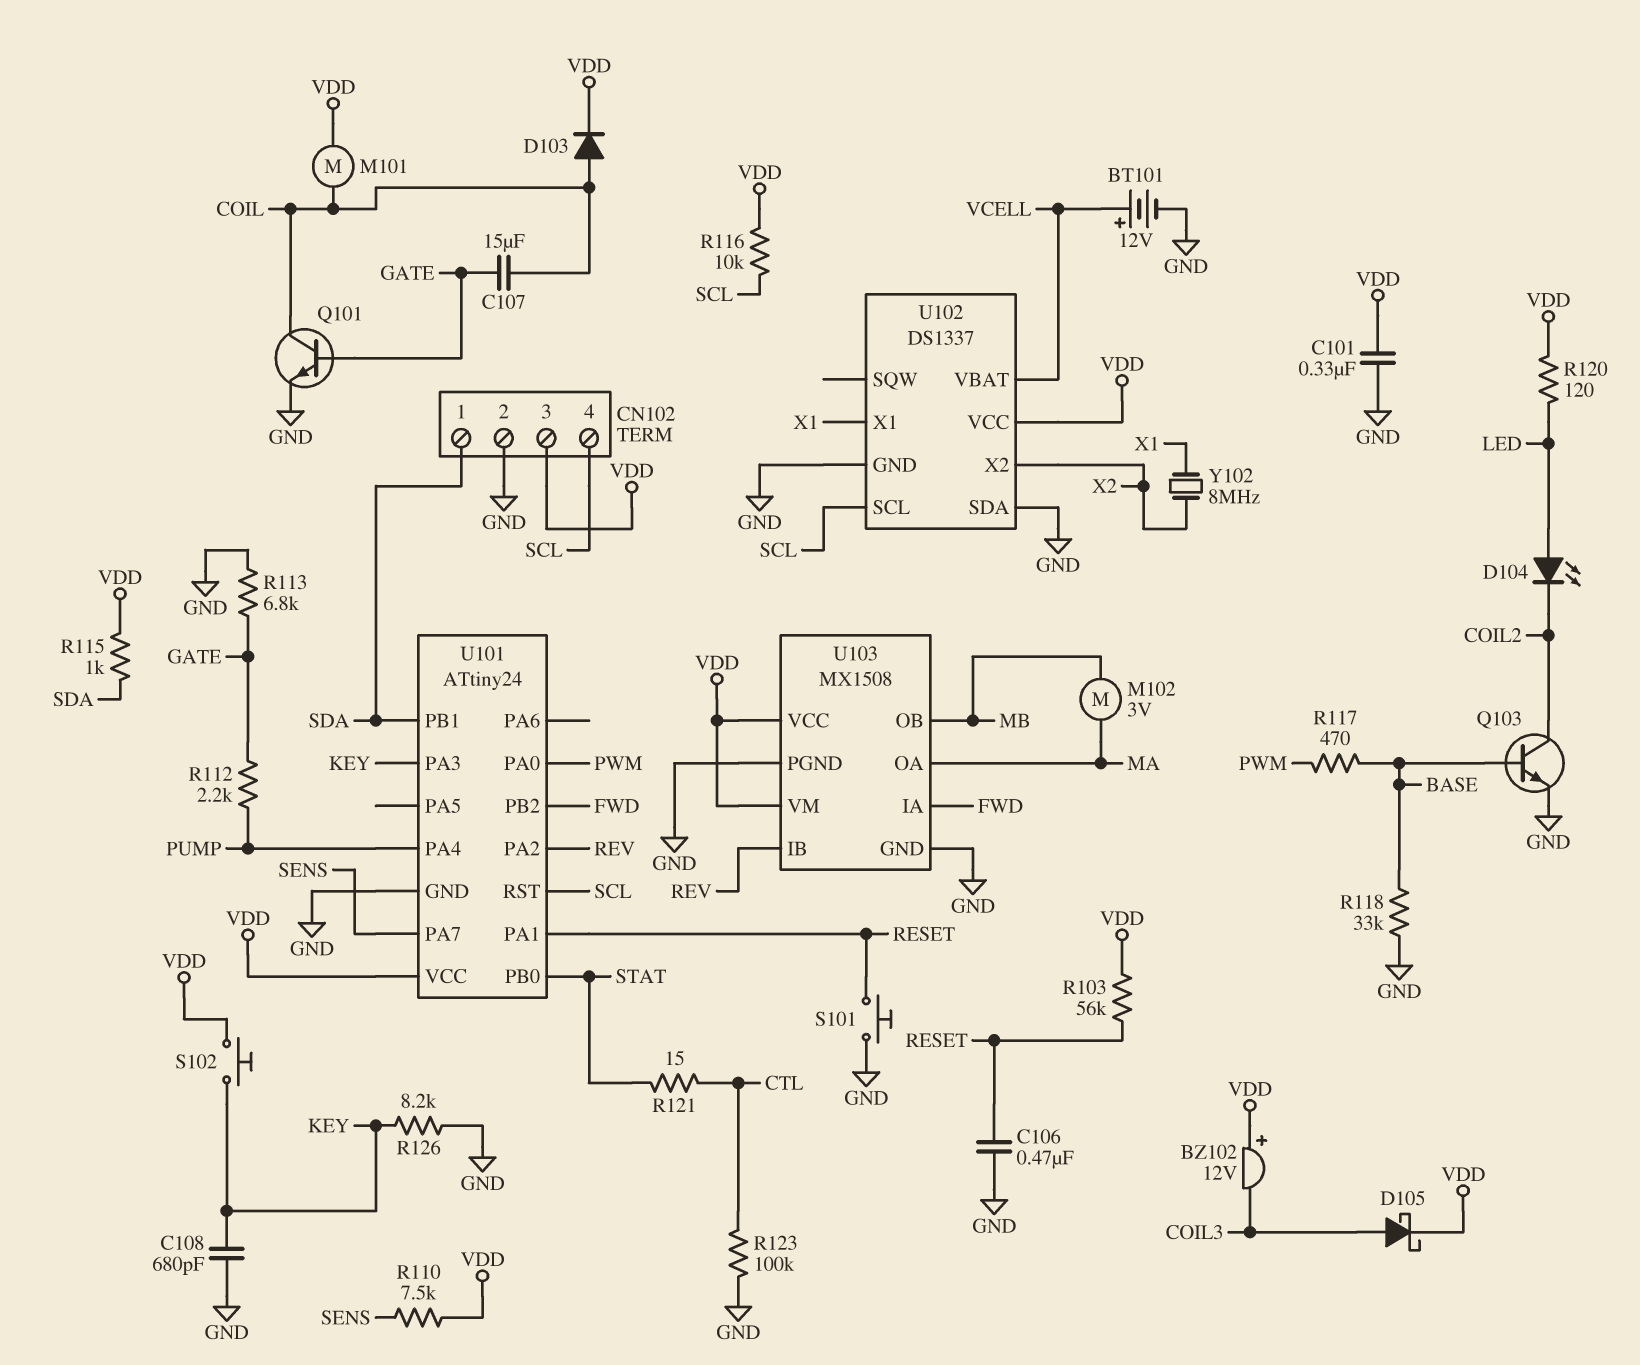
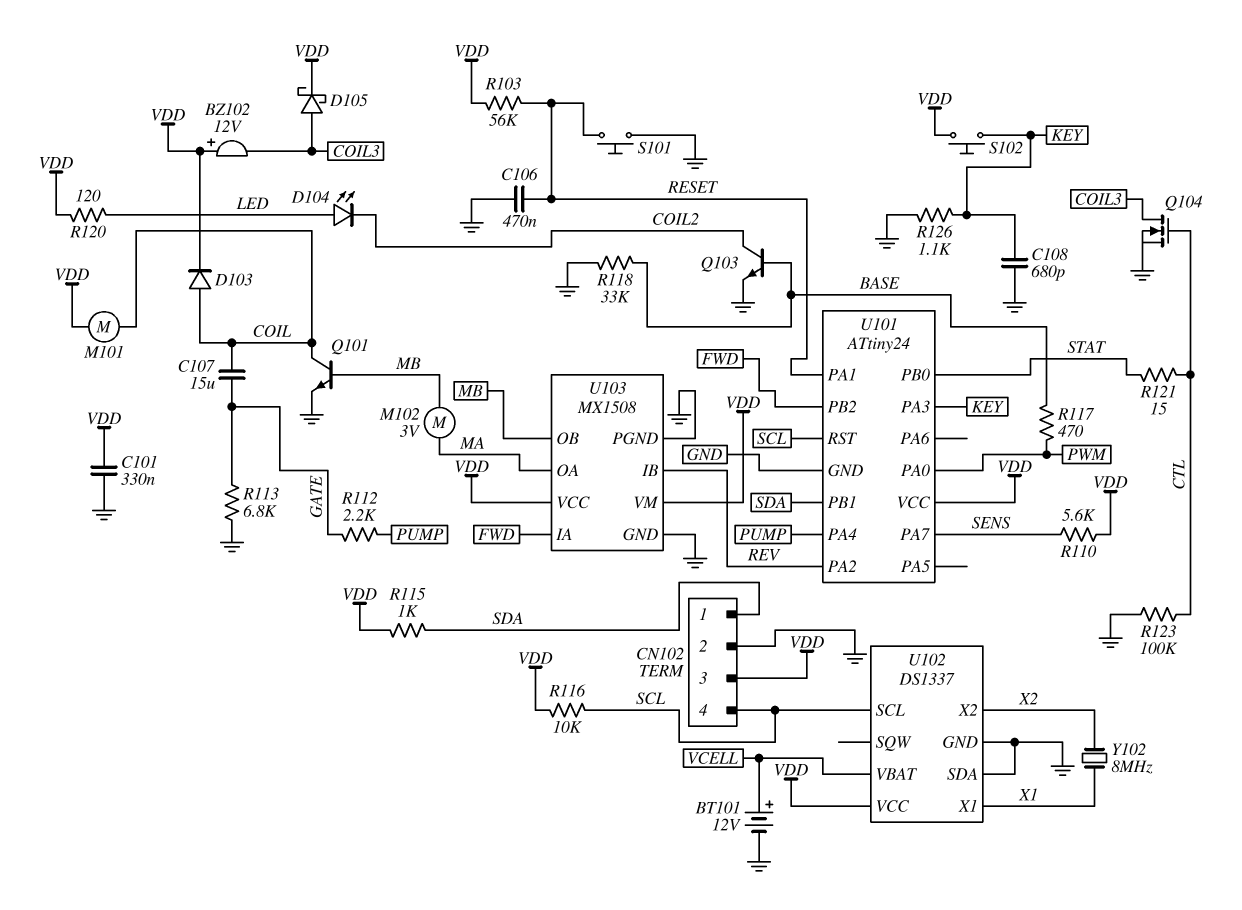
Q101: NPN (B GATE, C COIL, E GND) -> NPN (B MB, C COIL, E GND)
Q104: none -> NMOS (G CTL, D COIL3, S GND)
R110: 7.5k (SENS, VDD) -> 5.6k (SENS, VDD)
R126: 8.2k (GND, KEY) -> 1.1k (GND, KEY)

